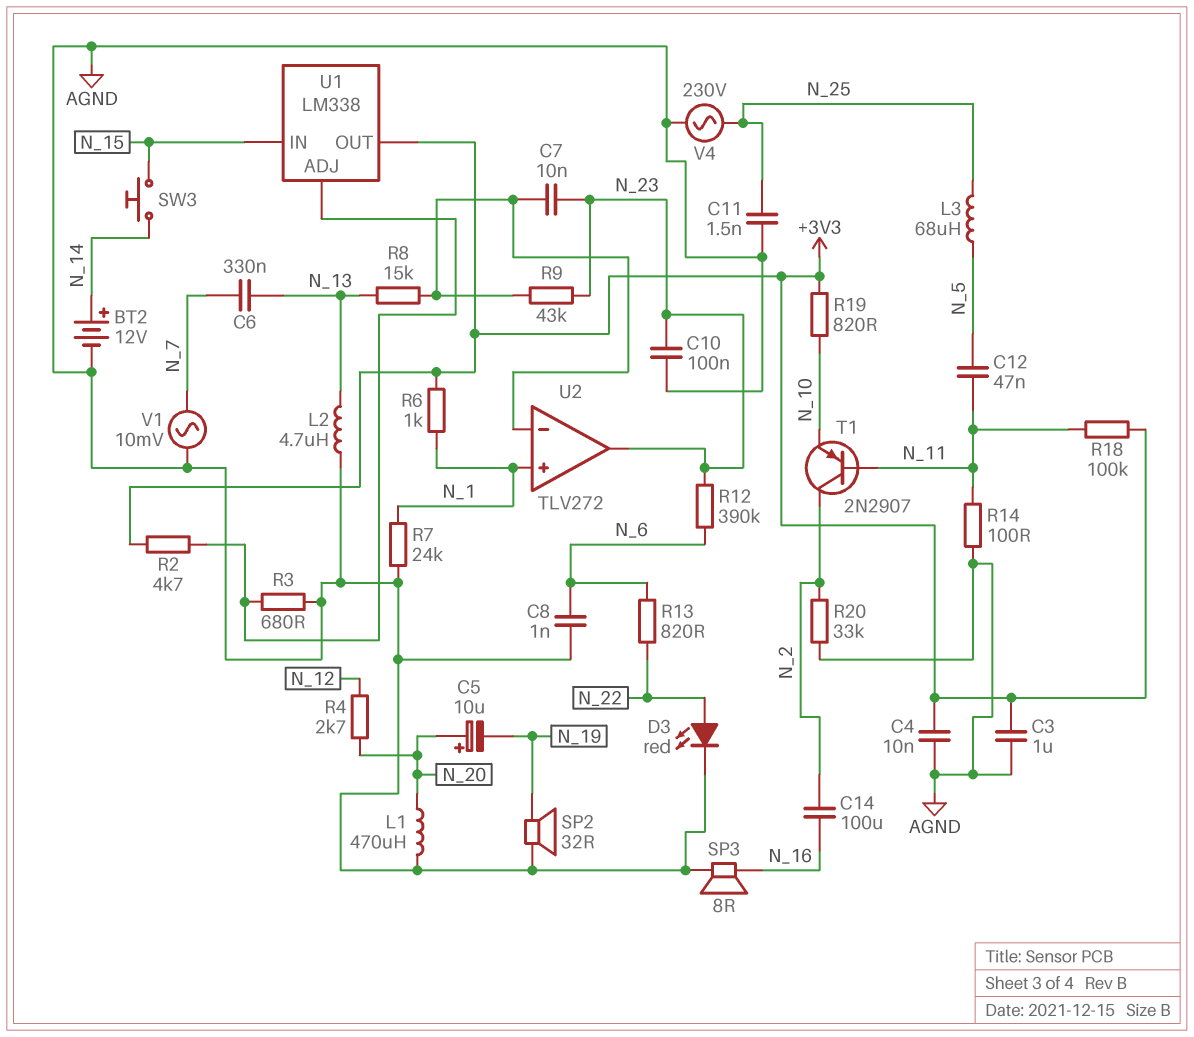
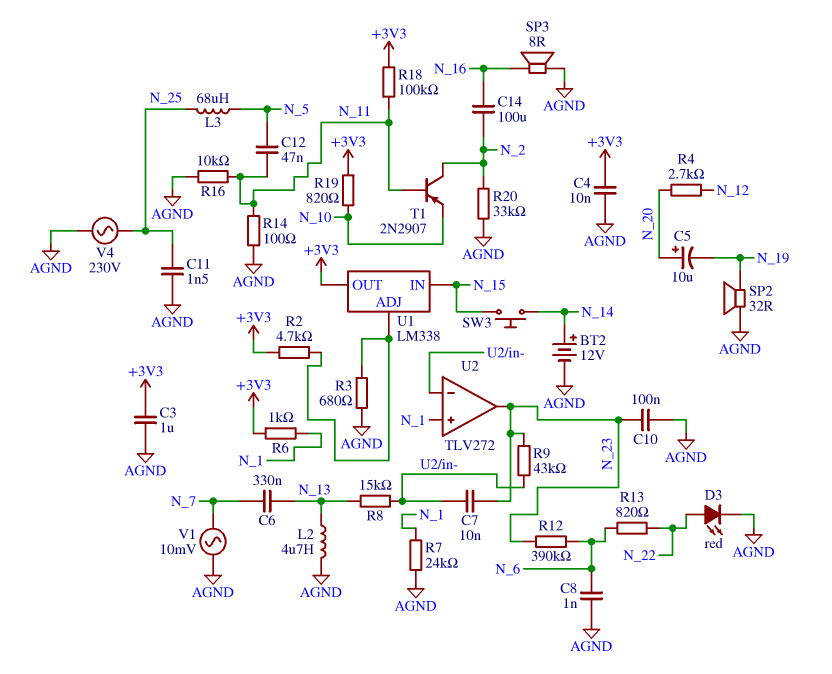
L1: 470uH (AGND, N_20) -> none
R16: none -> 10k (AGND, N_11)

